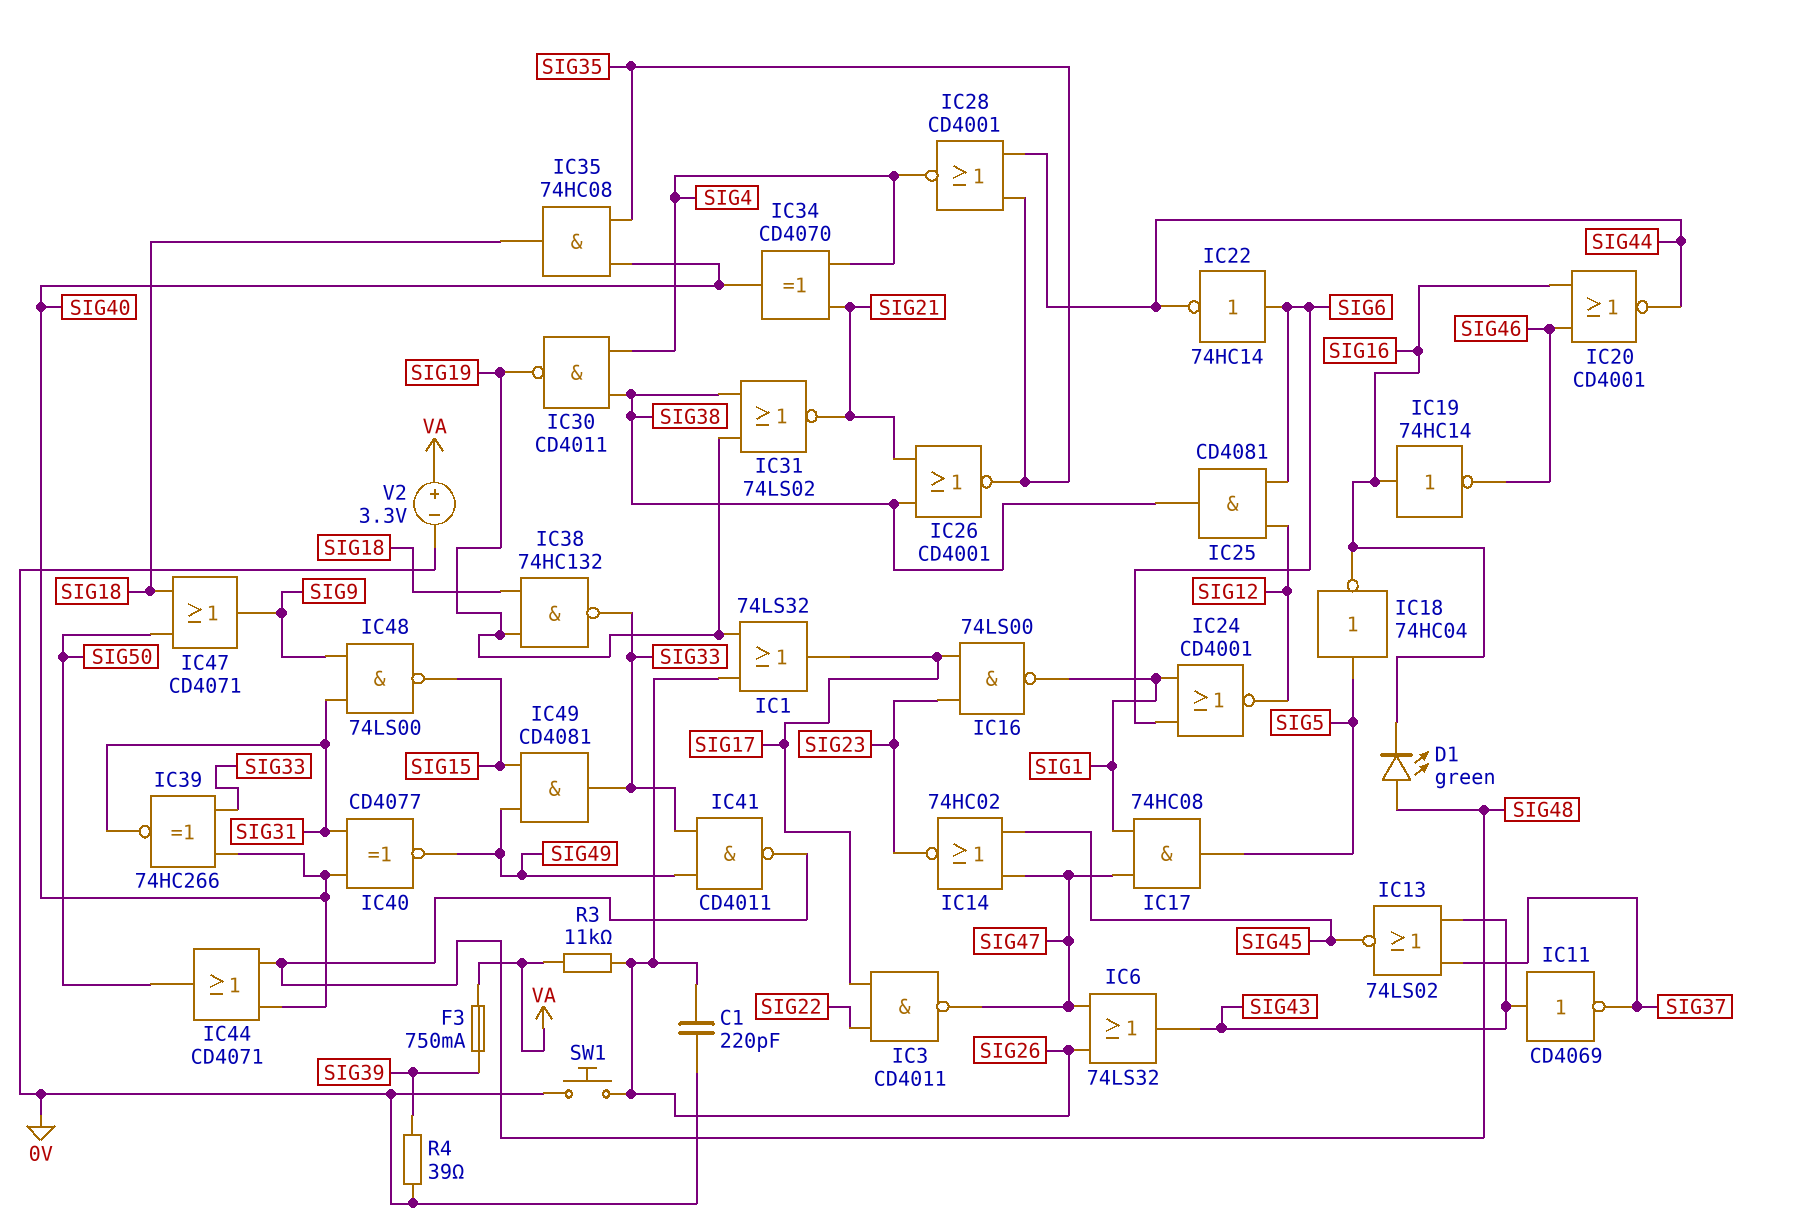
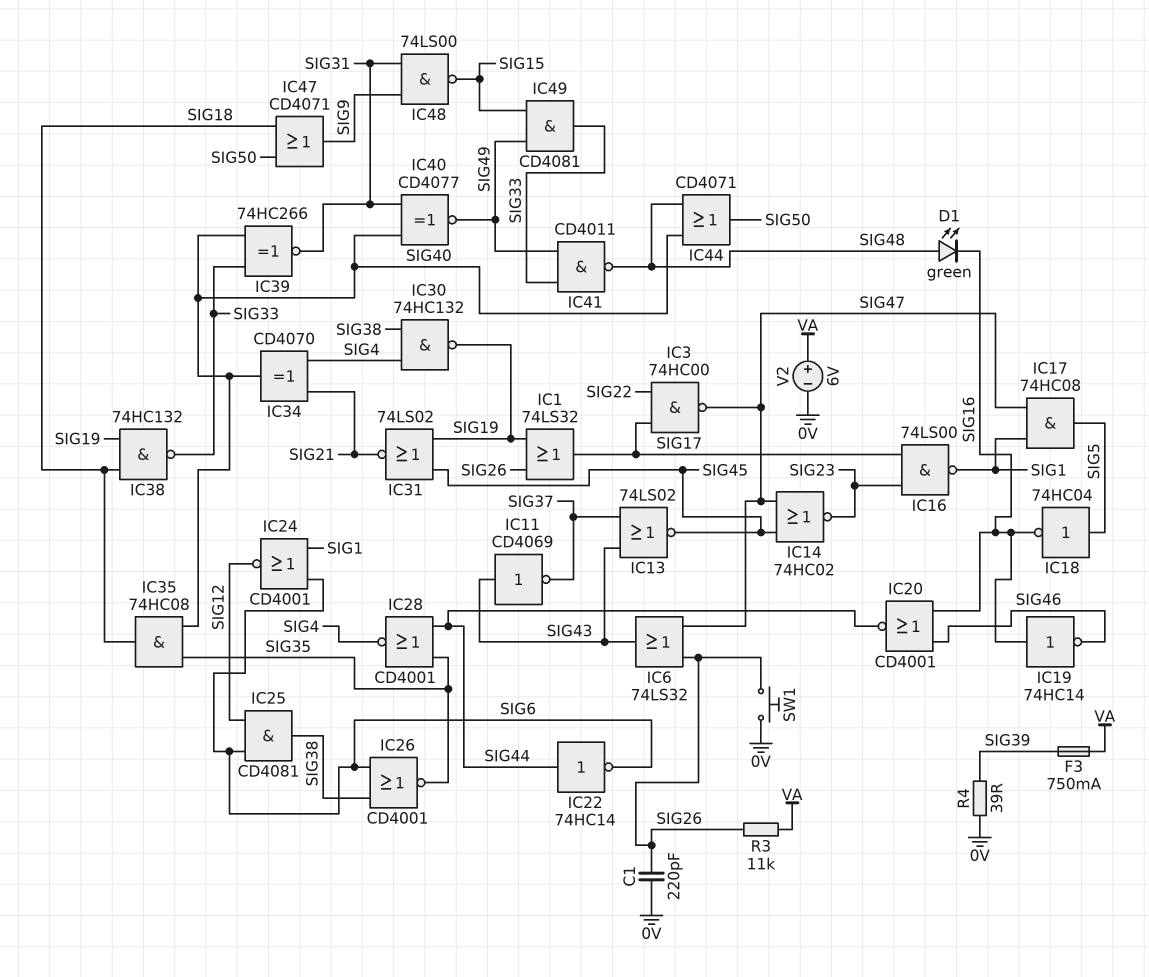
IC3: NAND CD4011 (in SIG17, in SIG22, out SIG47) -> NAND 74HC00 (in SIG17, in SIG22, out SIG47)
IC22: NOT 74HC14 (in SIG6, out SIG44) -> NOT 74HC14 (in SIG44, out SIG6)
IC26: NOR CD4001 (in SIG21, in SIG38, out SIG35) -> NOR CD4001 (in SIG6, in SIG38, out SIG35)
IC30: NAND CD4011 (in SIG4, in SIG38, out SIG19) -> NAND 74HC132 (in SIG4, in SIG38, out SIG19)
IC31: NOR 74LS02 (in SIG19, in SIG38, out SIG21) -> NOR 74LS02 (in SIG19, in SIG45, out SIG21)
V2: 3.3V (plus VA, minus 0V) -> 6V (plus VA, minus 0V)

